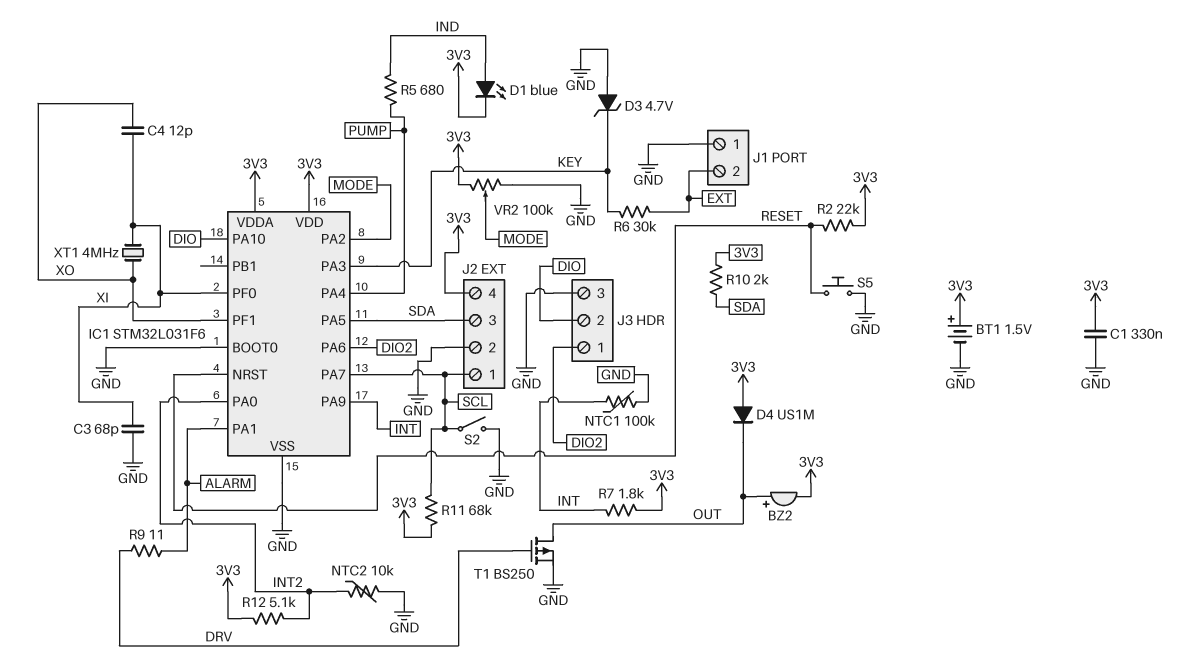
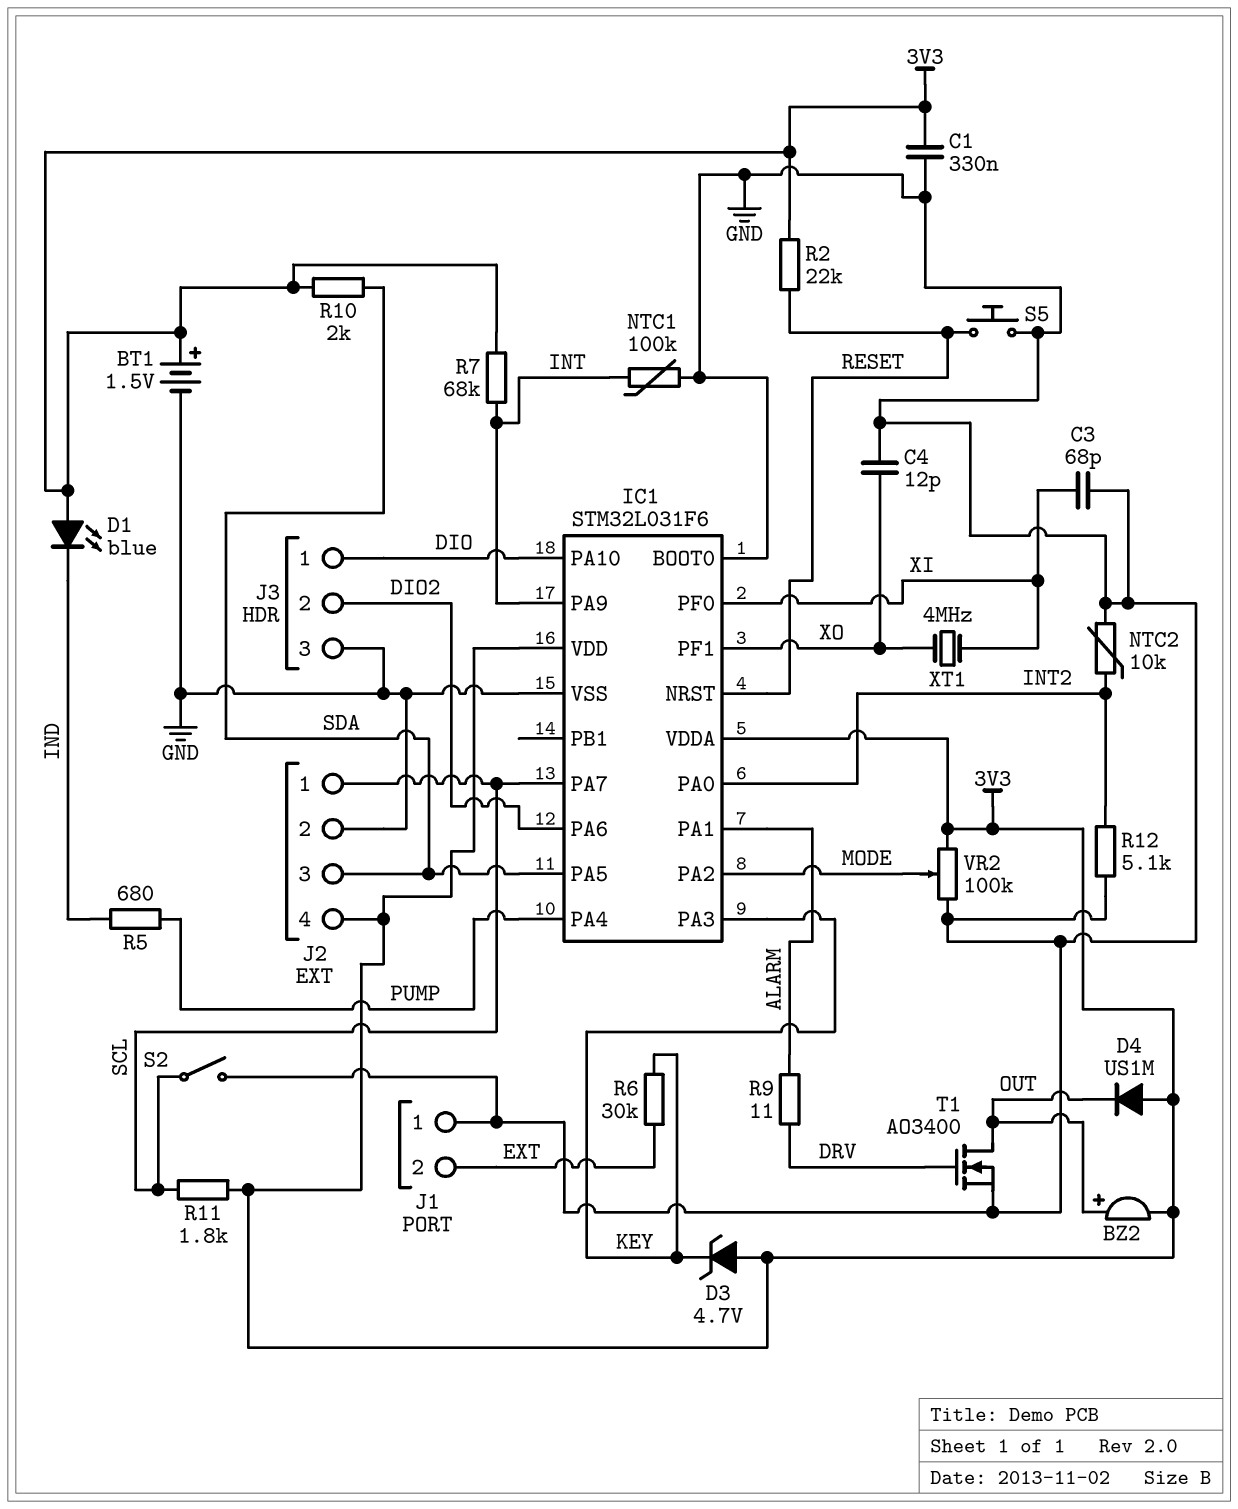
C4: 12pF (XI, XO) -> 12pF (GND, XO)
D1: LED blue (A IND, K 3V3) -> LED blue (A 3V3, K IND)
D3: zener 4.7V (A GND, K KEY) -> zener 4.7V (A 3V3, K KEY)
J3 pin 1: DIO2 -> DIO
J3 pin 2: DIO -> DIO2
R7: 1.8k (3V3, INT) -> 68k (3V3, INT)
R11: 68k (3V3, SCL) -> 1.8k (3V3, SCL)
R12: 5.1k (3V3, INT2) -> 5.1k (GND, INT2)
T1: PMOS BS250 (G DRV, D OUT, S GND) -> NMOS AO3400 (G DRV, D OUT, S GND)

